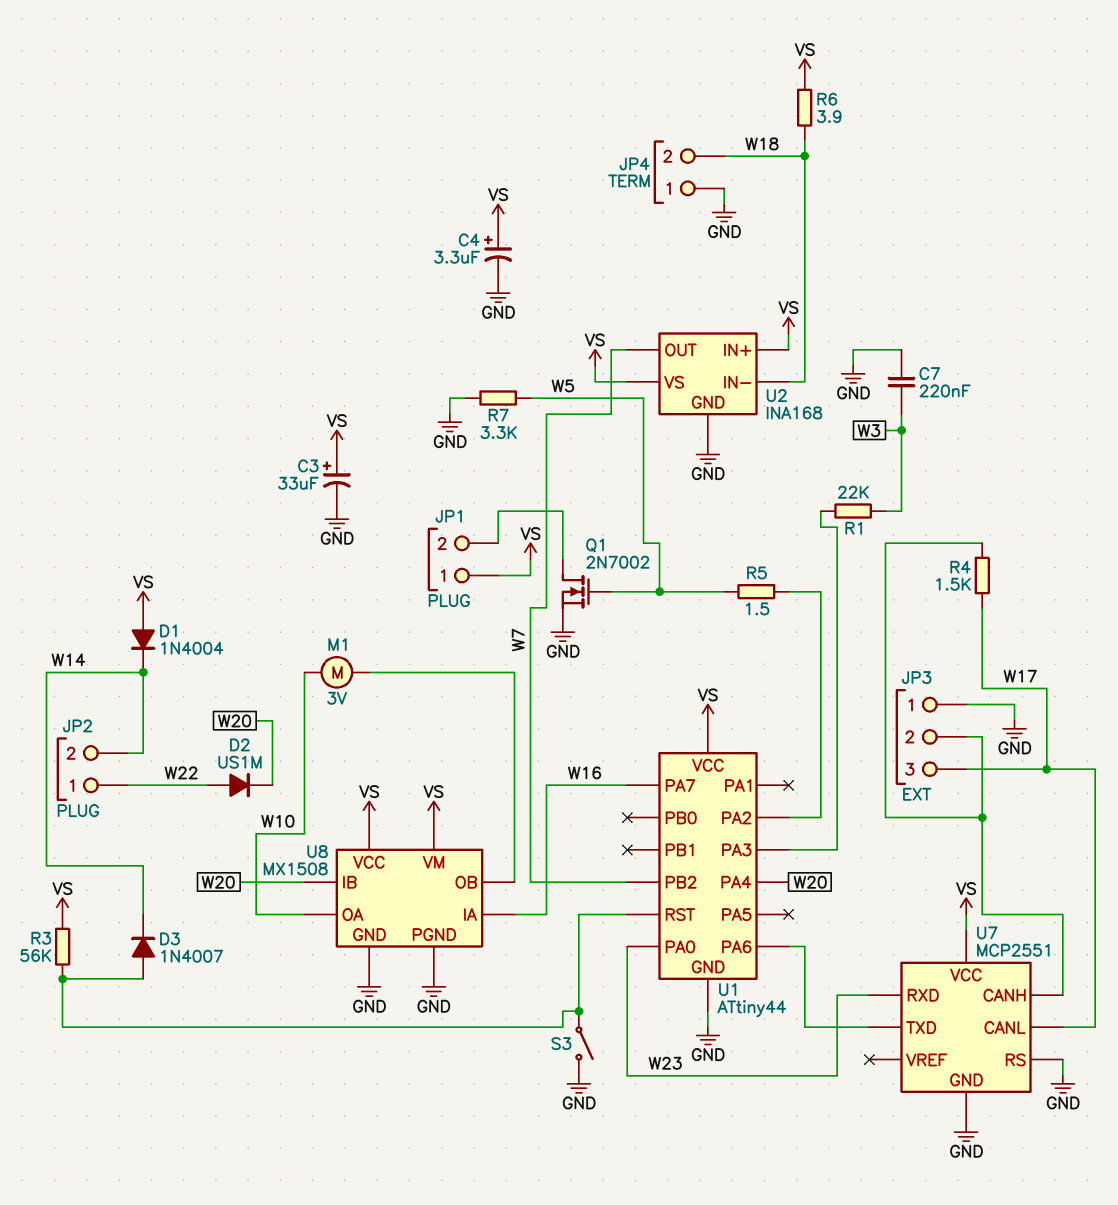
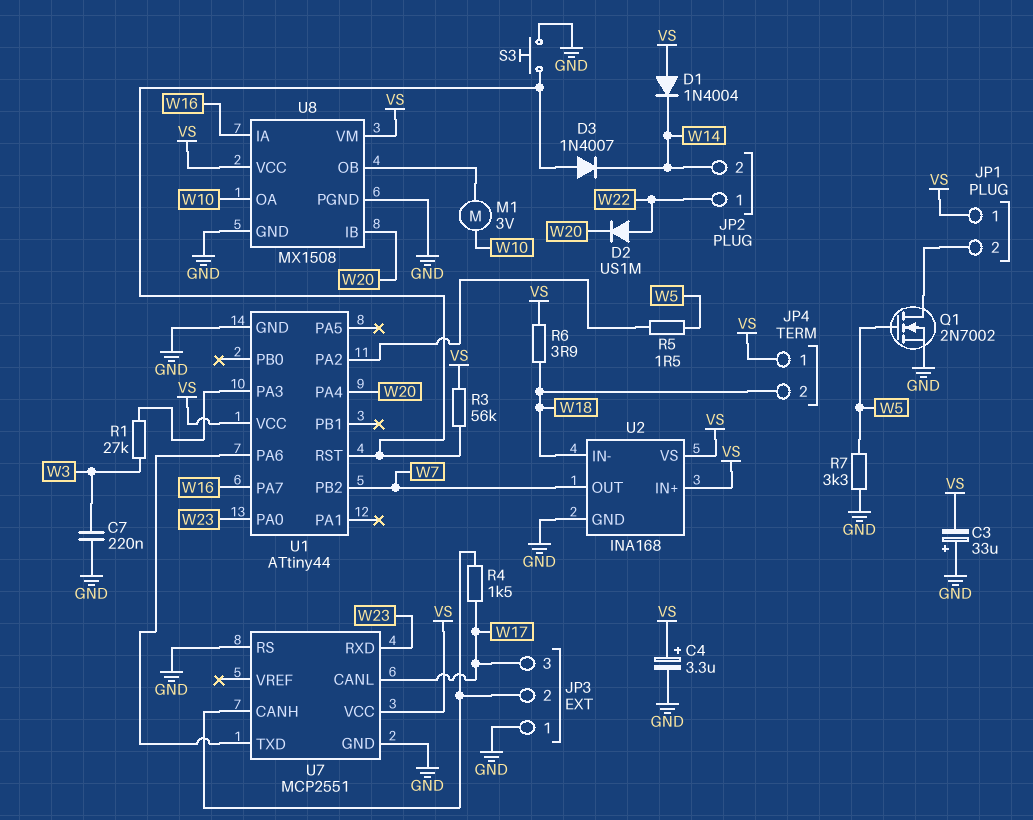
C3: 33uF (plus VS, minus GND) -> 33uF (plus GND, minus VS)
JP4 pin 1: GND -> VS
R1: 22k (U1/PA3, W3) -> 27k (U1/PA3, W3)
S3: switch (GND, U1/RST) -> button (GND, U1/RST)

